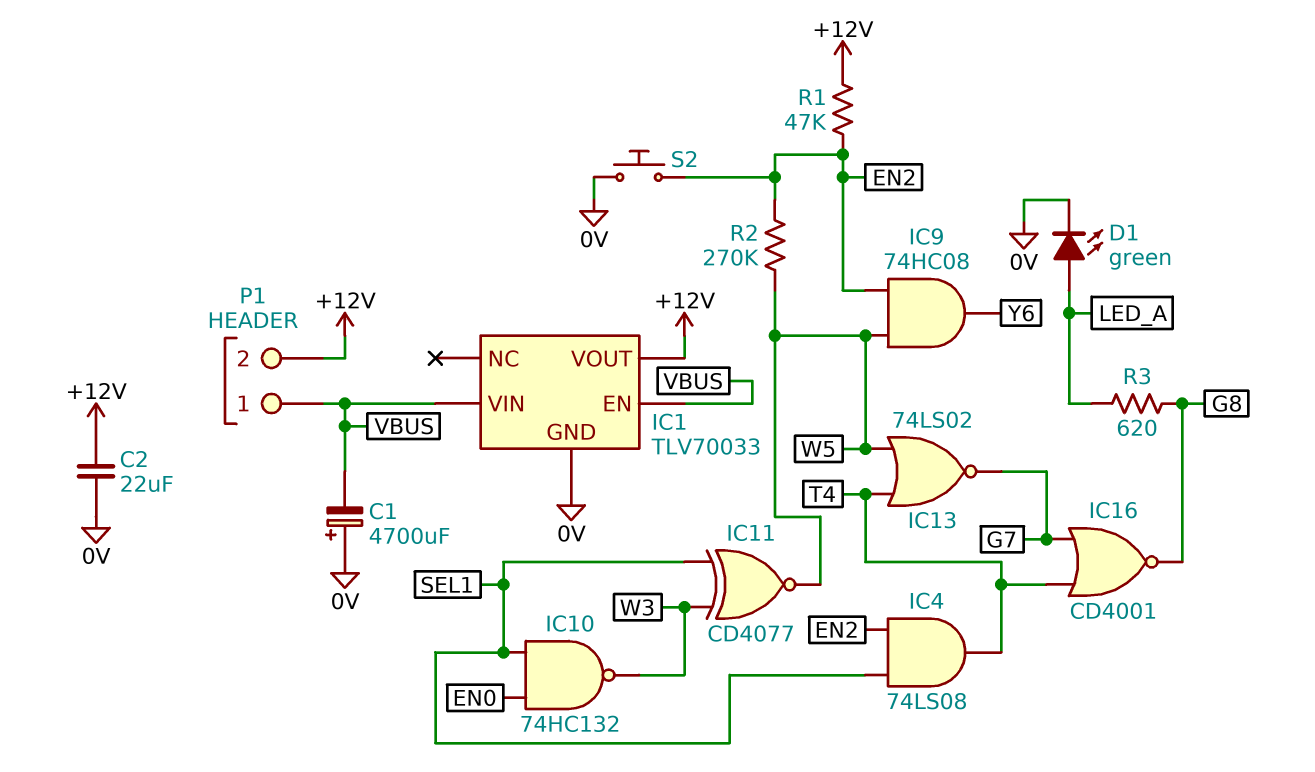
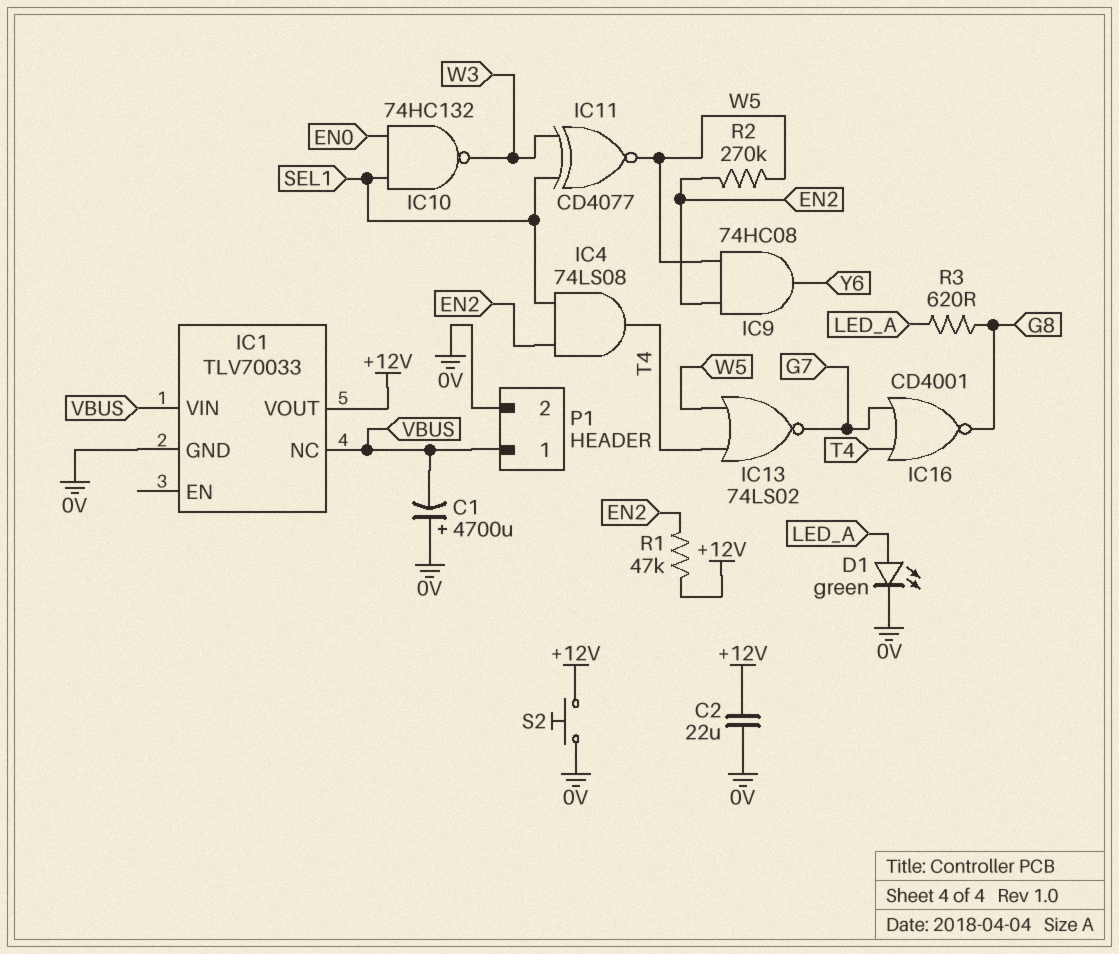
IC1 pin EN: VBUS -> none
IC1 pin NC: none -> VBUS
P1 pin 2: +12V -> 0V
S2: button (0V, EN2) -> button (+12V, 0V)

